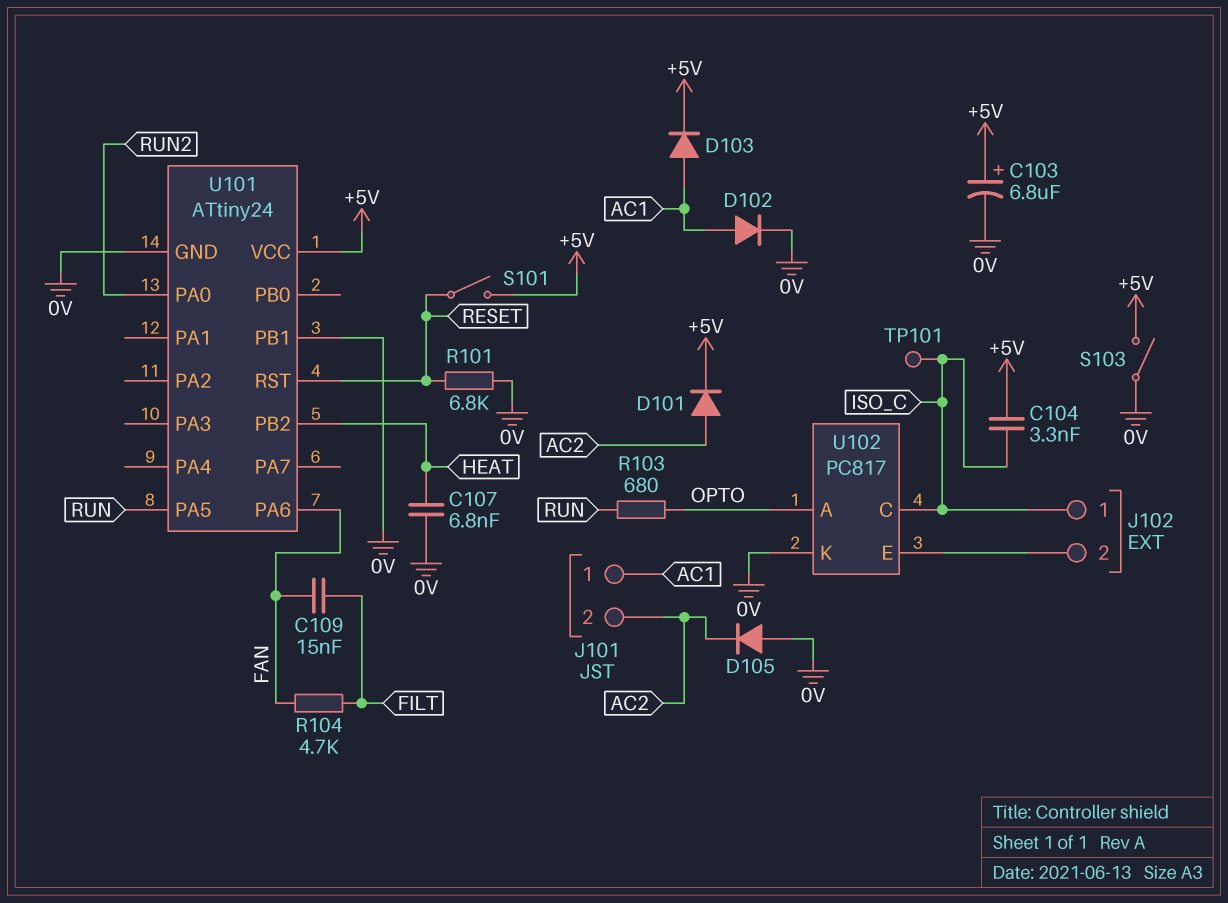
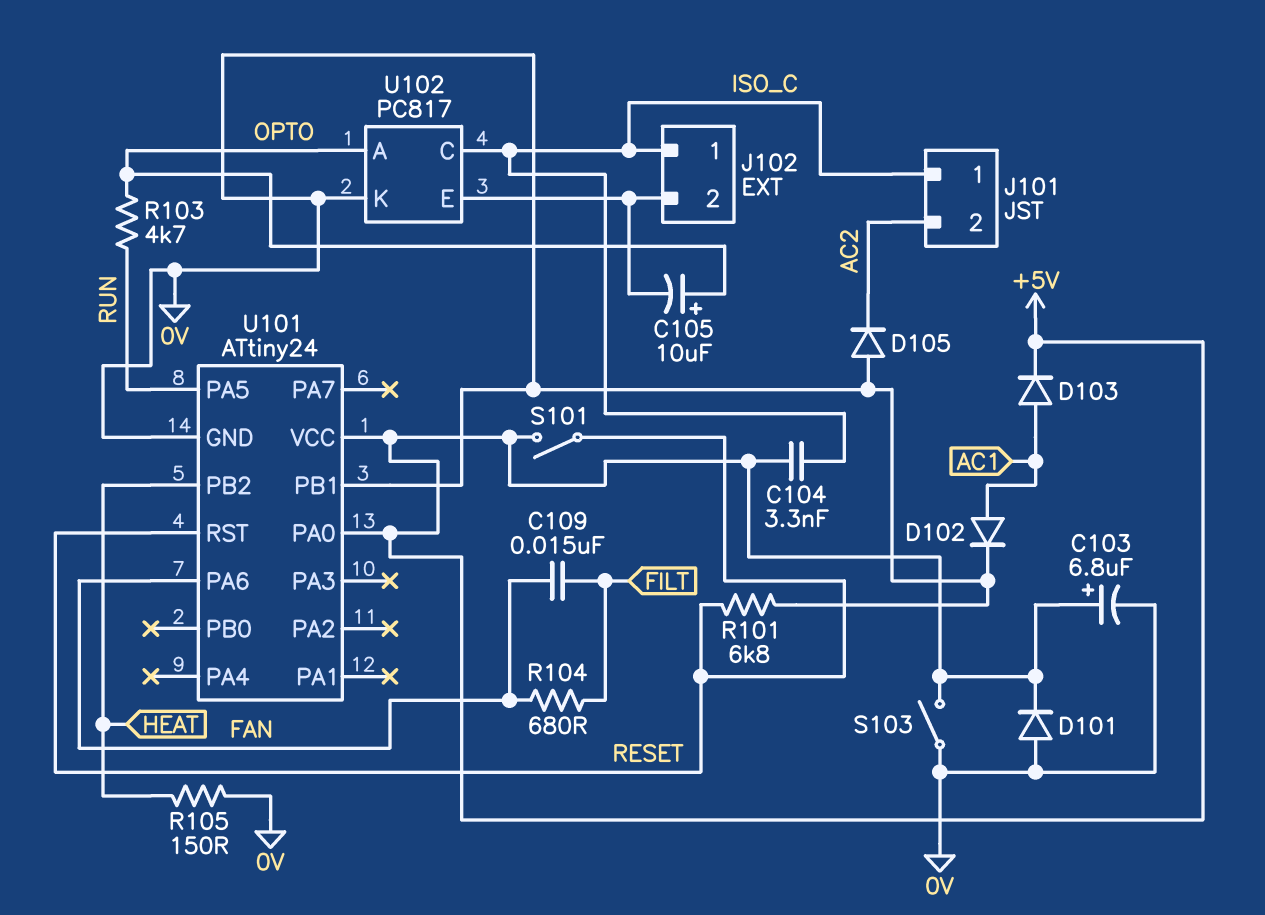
C105: none -> 10uF (plus OPTO, minus J102/2)
C107: 6.8nF (0V, HEAT) -> none
D101: diode (A AC2, K +5V) -> diode (A 0V, K +5V)
J101 pin 1: AC1 -> ISO_C
R103: 680 (OPTO, RUN) -> 4.7k (OPTO, RUN)
R104: 4.7k (FAN, FILT) -> 680 (FAN, FILT)
R105: none -> 150 (0V, HEAT)
TP101: test point (ISO_C) -> none
U101 pin PA0: RUN2 -> +5V

